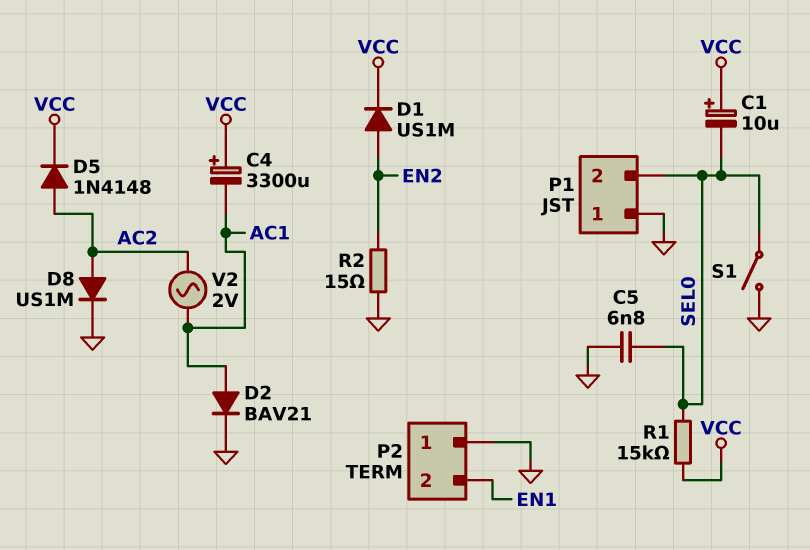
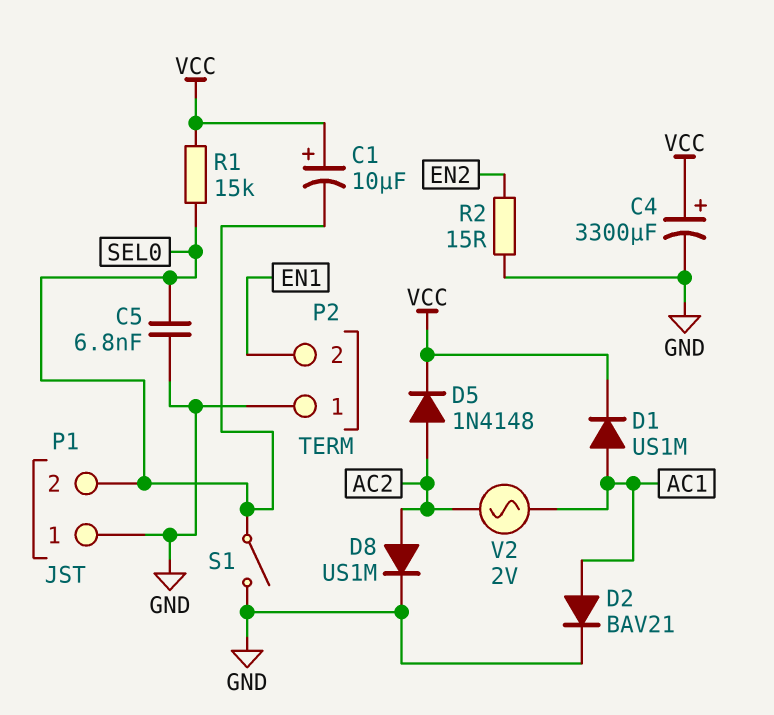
C4: 3300uF (plus VCC, minus AC1) -> 3300uF (plus VCC, minus GND)
D1: diode US1M (A EN2, K VCC) -> diode US1M (A AC1, K VCC)

